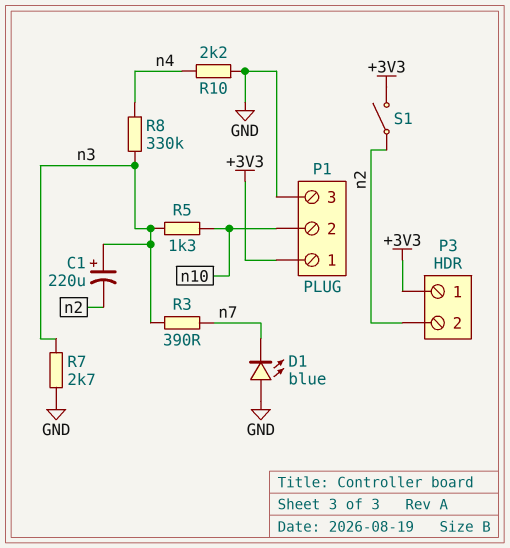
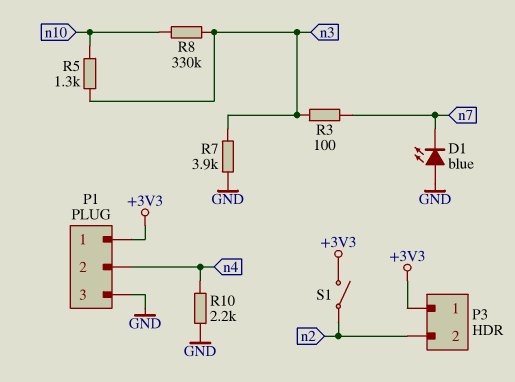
C1: 220uF (plus n3, minus n2) -> none
P1 pin 2: n10 -> n4
R3: 390 (n3, n7) -> 100 (n3, n7)
R7: 2.7k (GND, n3) -> 3.9k (GND, n3)
R8: 330k (n3, n4) -> 330k (n3, n10)

